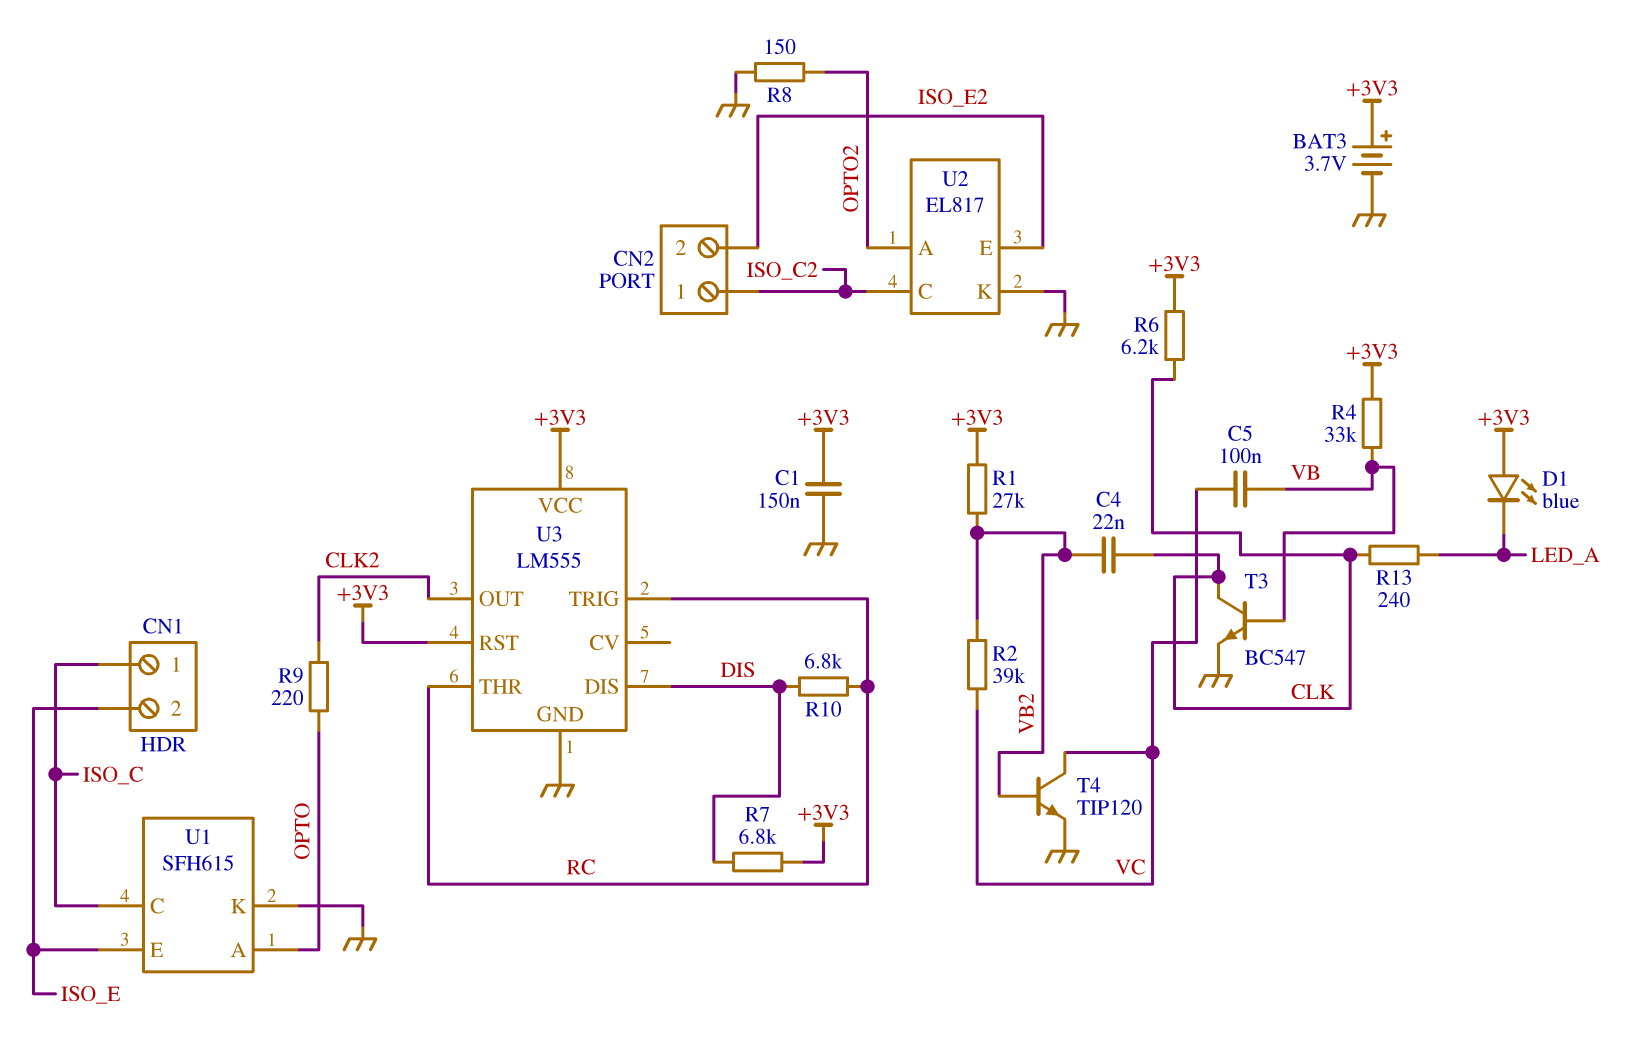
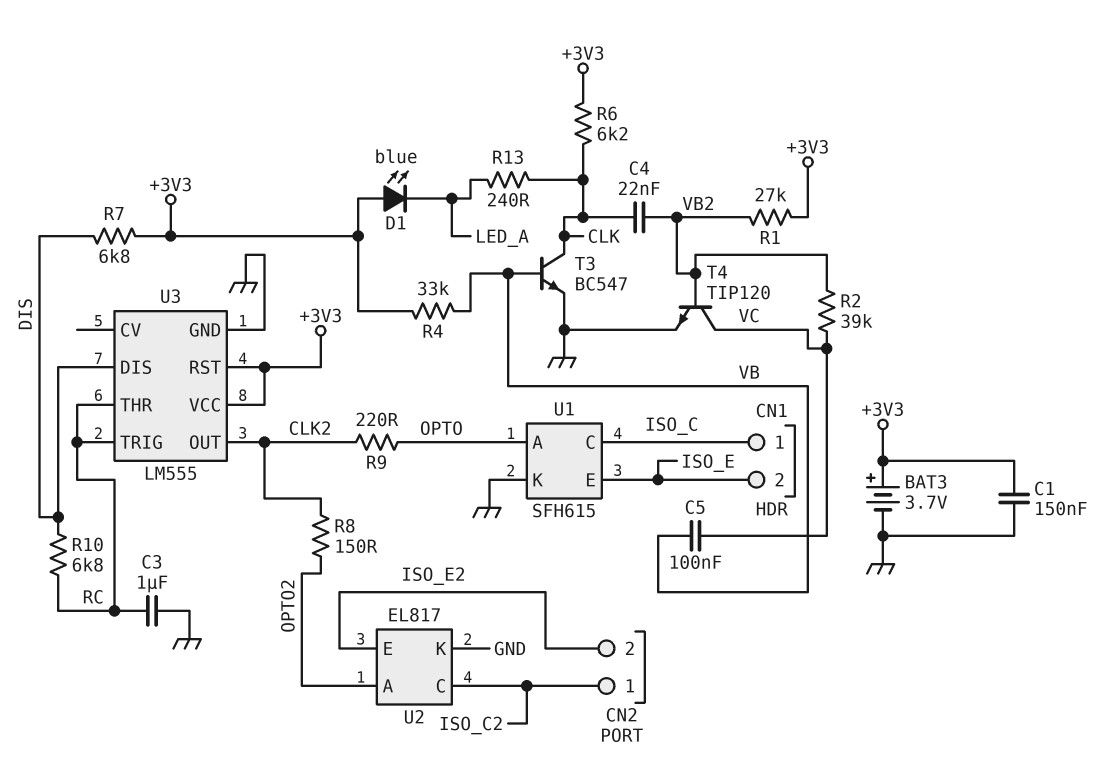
C3: none -> 1uF (GND, RC)
R8: 150 (GND, OPTO2) -> 150 (CLK2, OPTO2)

